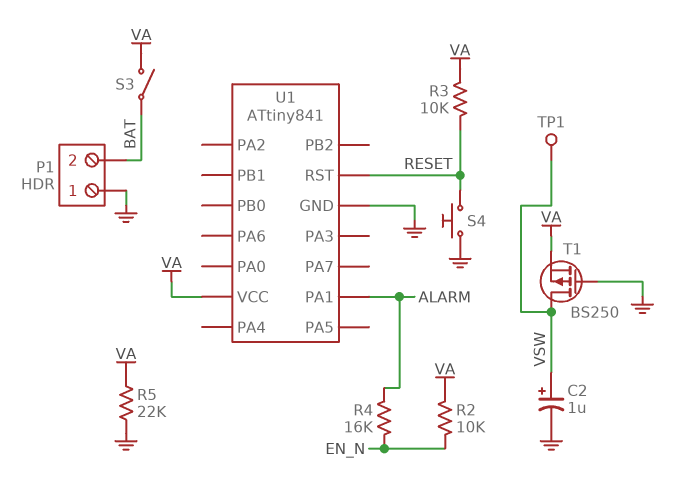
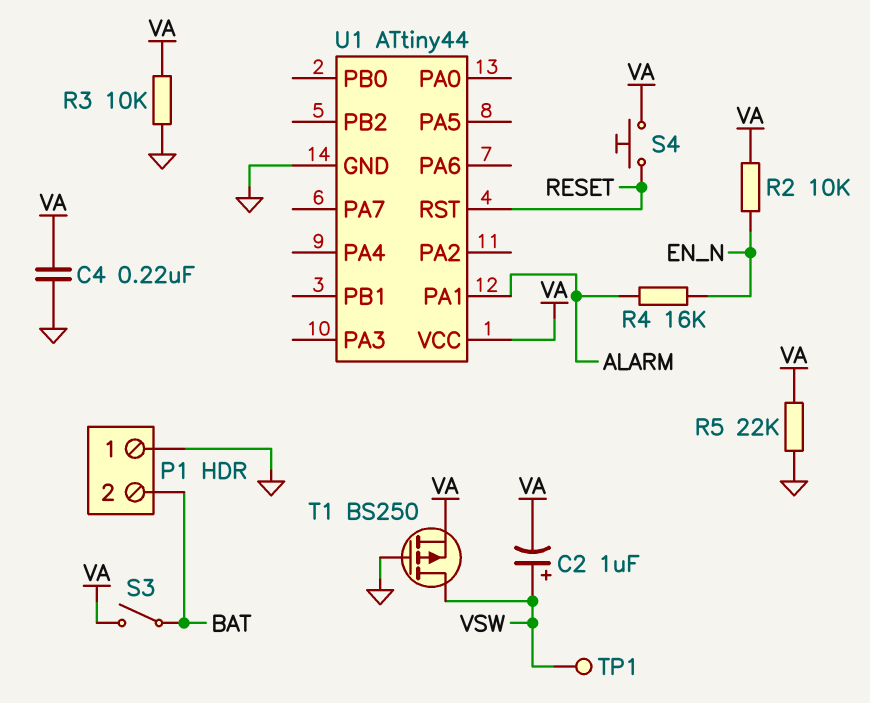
C2: 1uF (plus VSW, minus GND) -> 1uF (plus VSW, minus VA)
C4: none -> 220nF (GND, VA)
R3: 10k (RESET, VA) -> 10k (GND, VA)
S4: button (GND, RESET) -> button (RESET, VA)
U1: ATtiny841 -> ATtiny44

